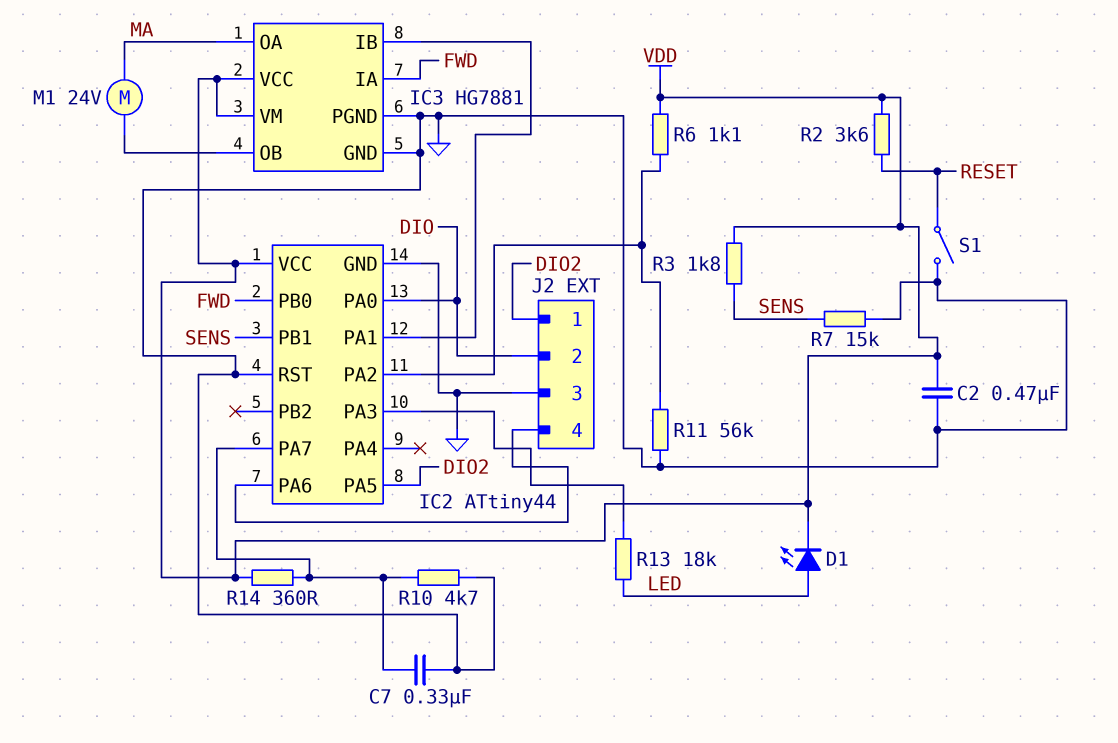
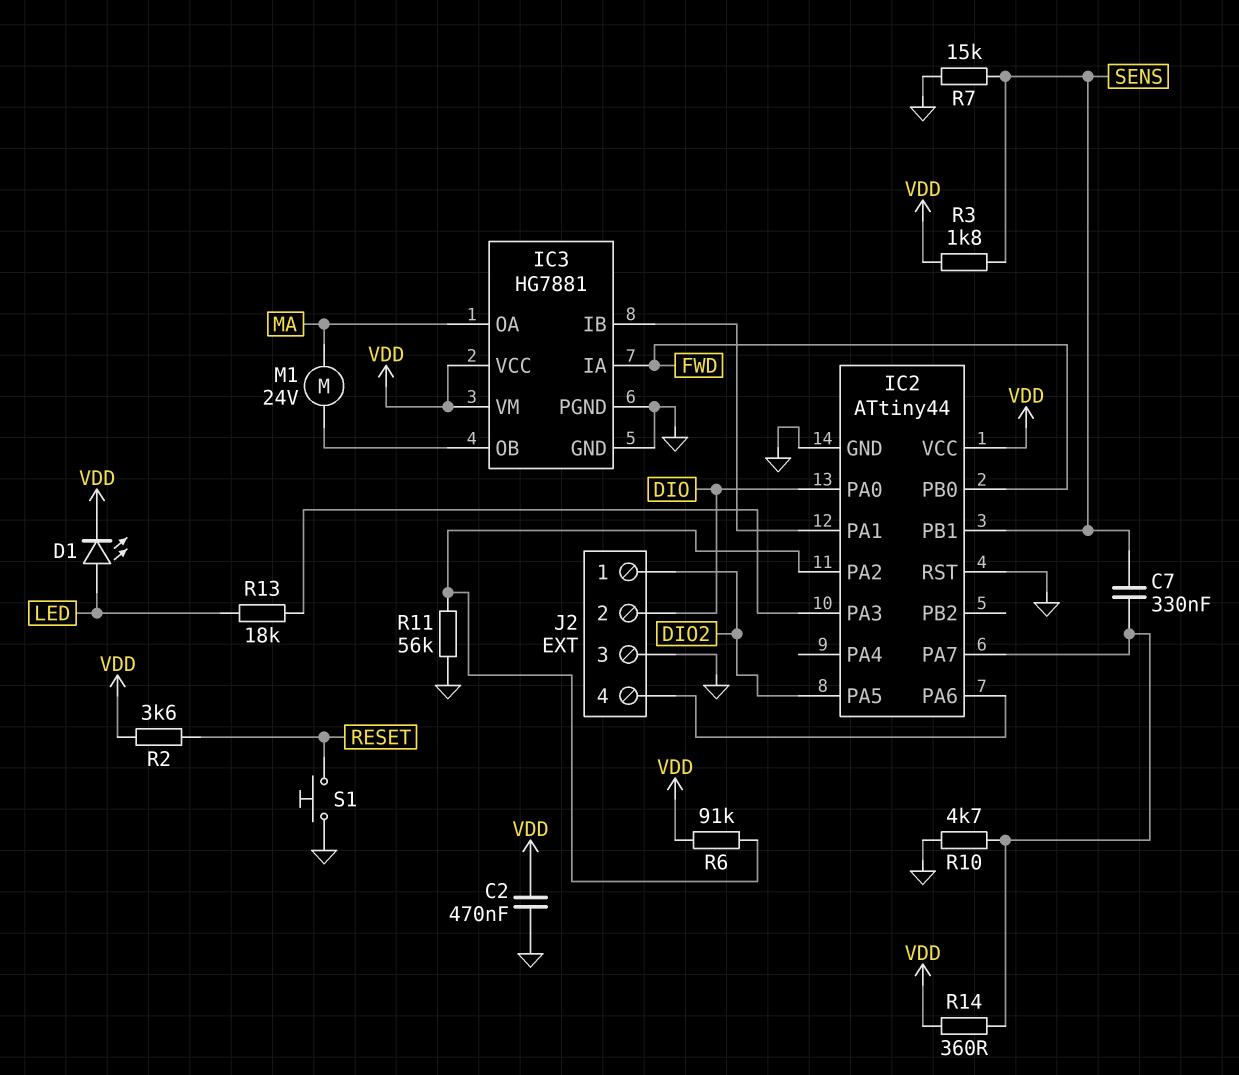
C7: 330nF (GND, IC2/PA7) -> 330nF (IC2/PA7, SENS)
R6: 1.1k (IC2/PA2, VDD) -> 91k (IC2/PA2, VDD)
S1: switch (GND, RESET) -> button (GND, RESET)

